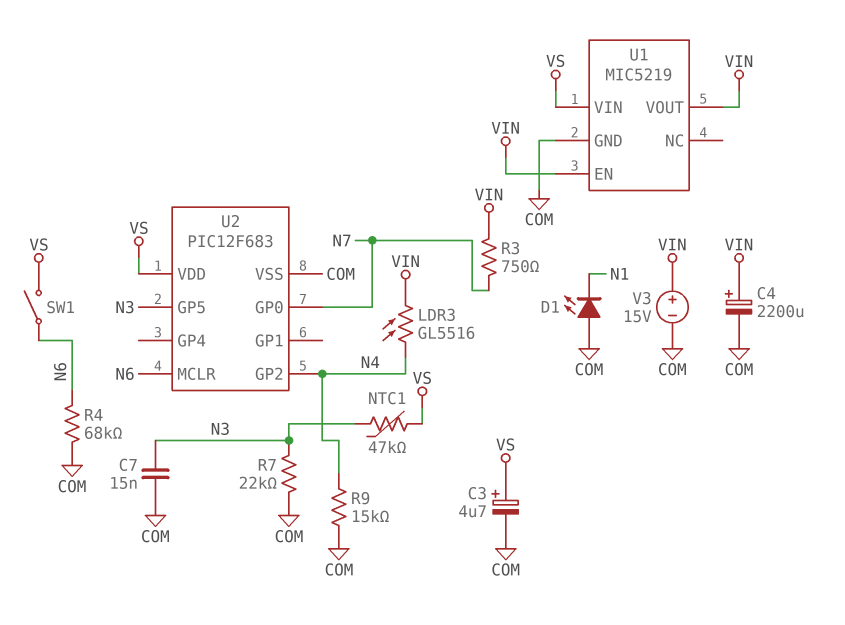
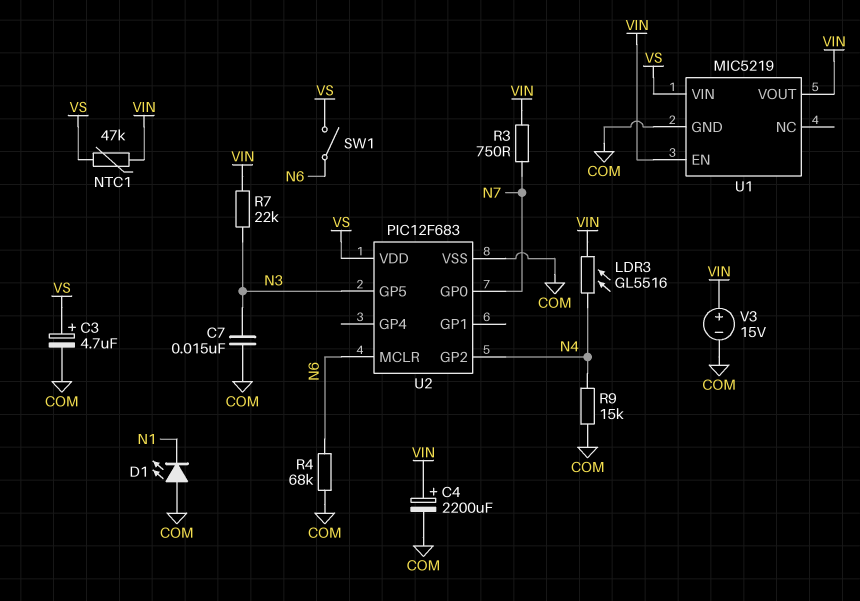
NTC1: 47k (N3, VS) -> 47k (VIN, VS)
R7: 22k (COM, N3) -> 22k (N3, VIN)

